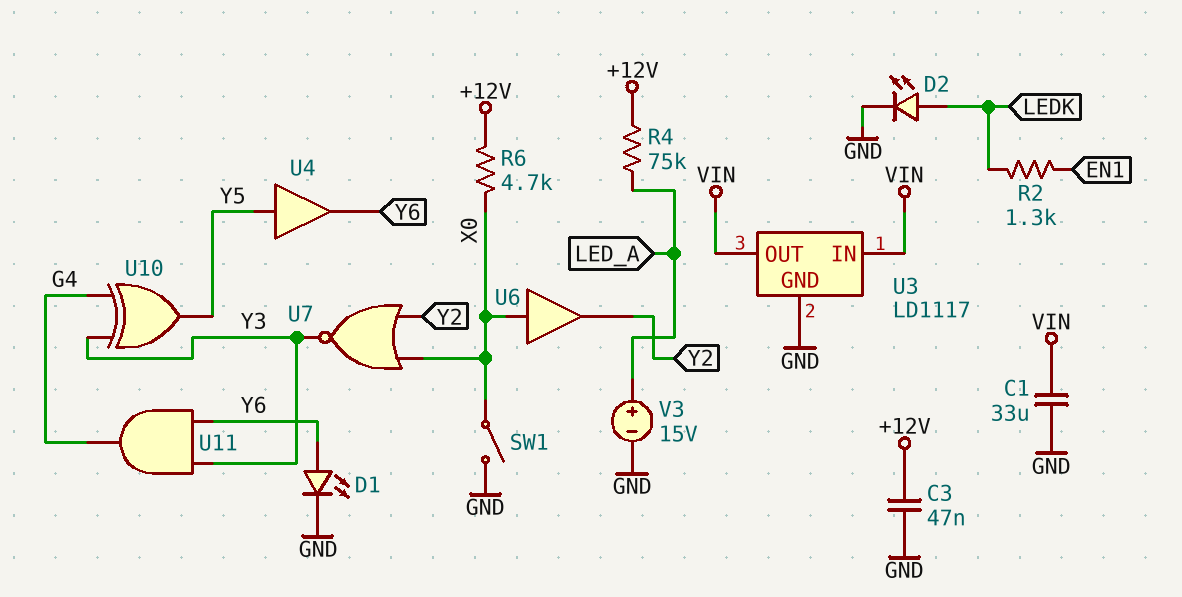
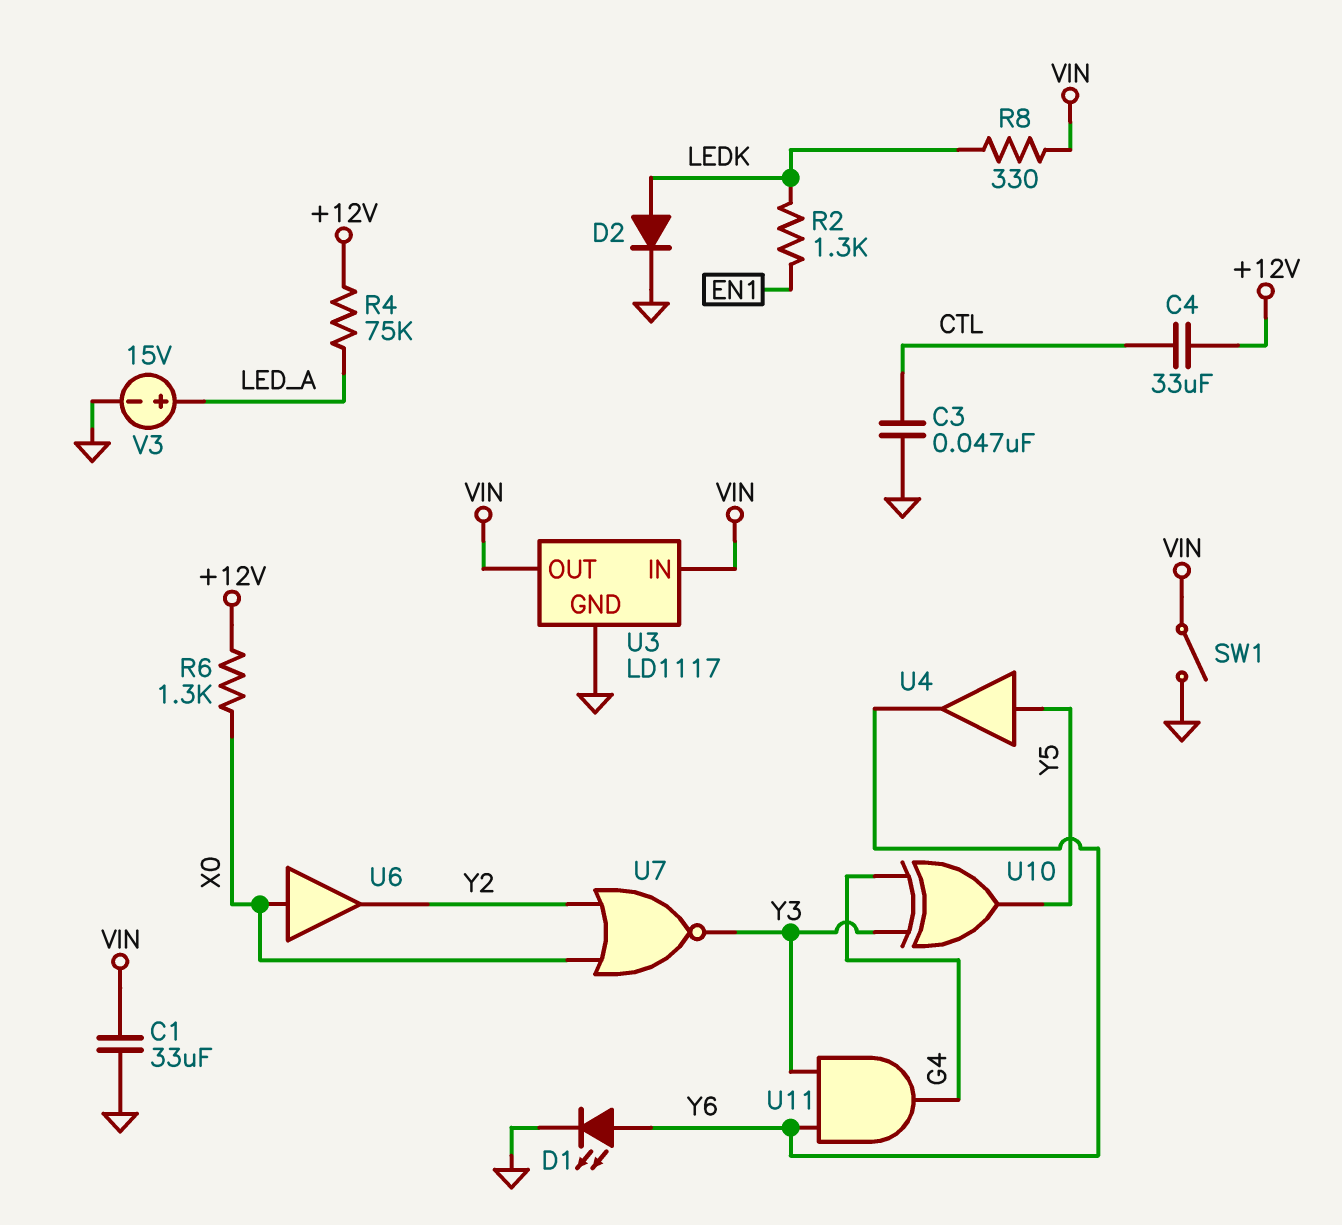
C3: 47nF (+12V, GND) -> 47nF (CTL, GND)
C4: none -> 33uF (+12V, CTL)
D2: LED (A LEDK, K GND) -> diode (A LEDK, K GND)
R6: 4.7k (+12V, X0) -> 1.3k (+12V, X0)
R8: none -> 330 (LEDK, VIN)
SW1: switch (GND, X0) -> switch (GND, VIN)

